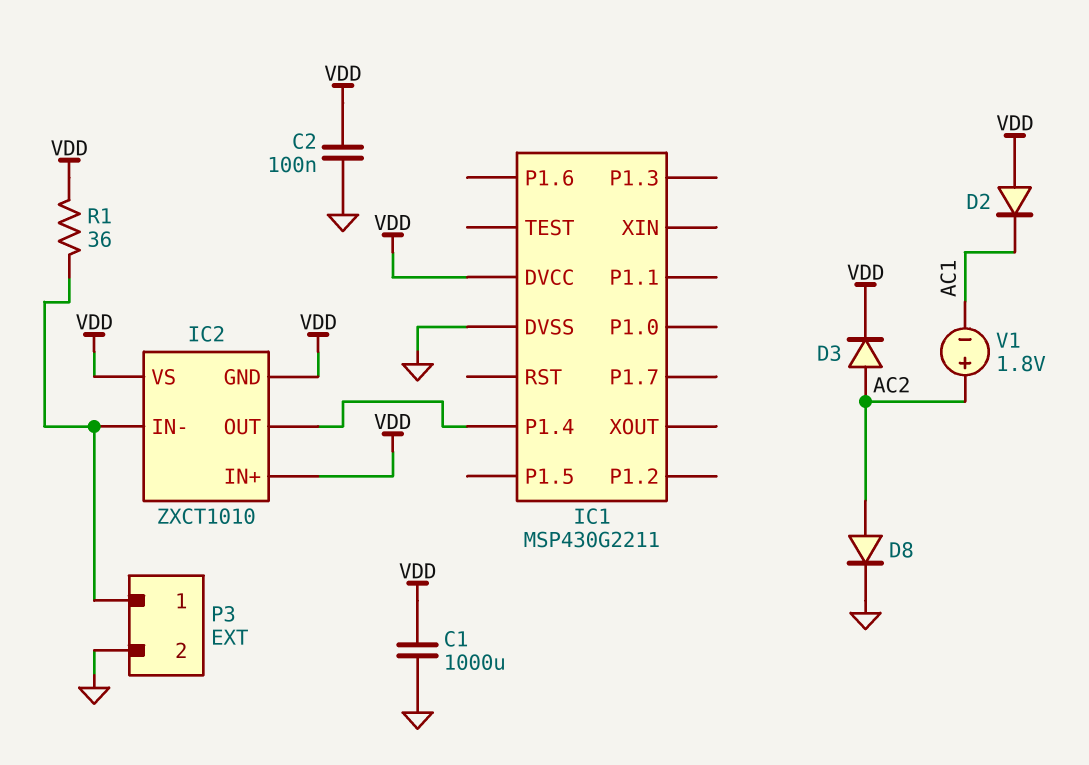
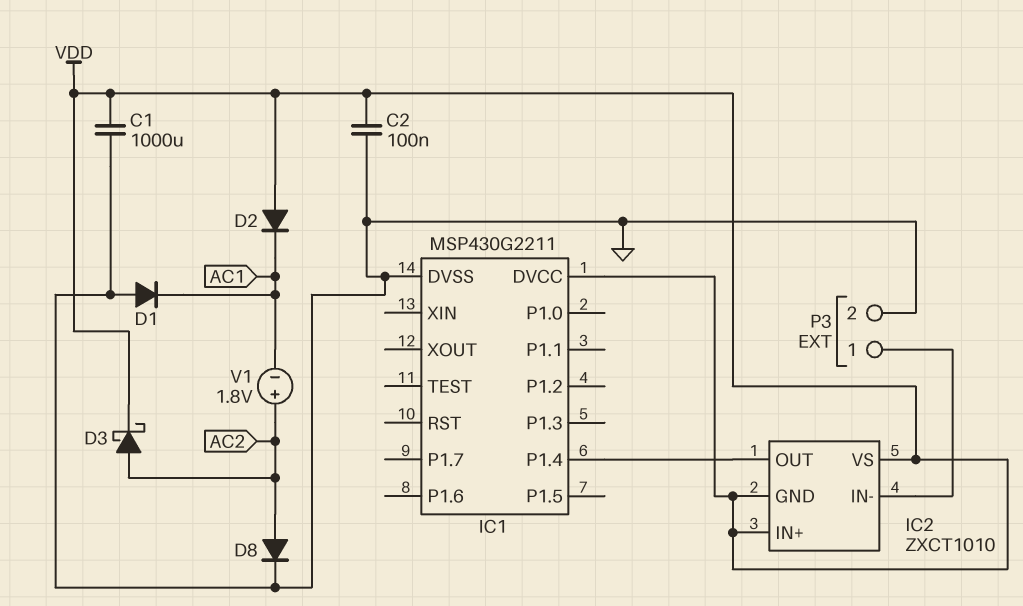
D1: none -> diode (A GND, K AC1)
D3: diode (A AC2, K VDD) -> schottky (A AC2, K VDD)
R1: 36 (IC2/IN-, VDD) -> none

